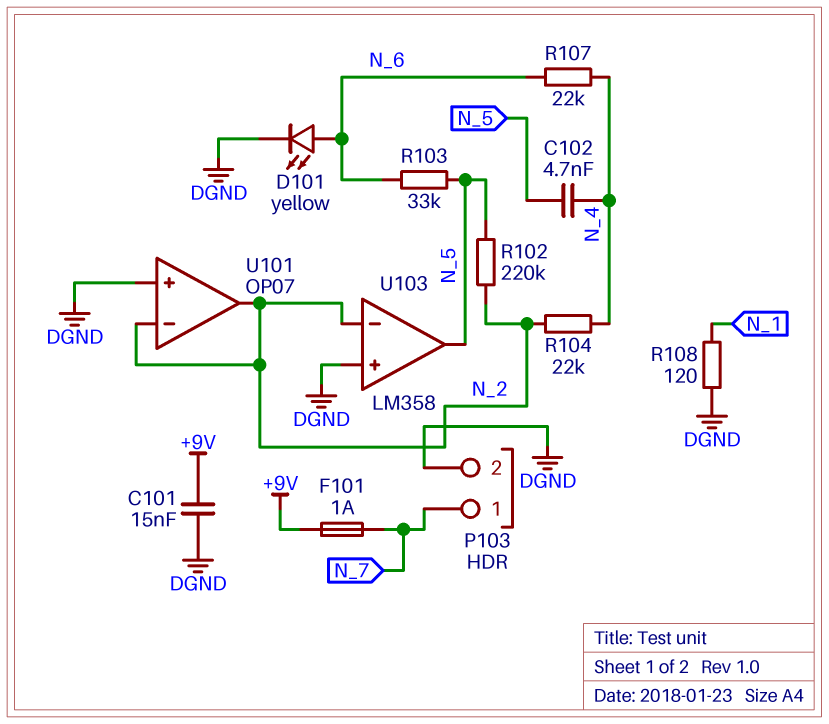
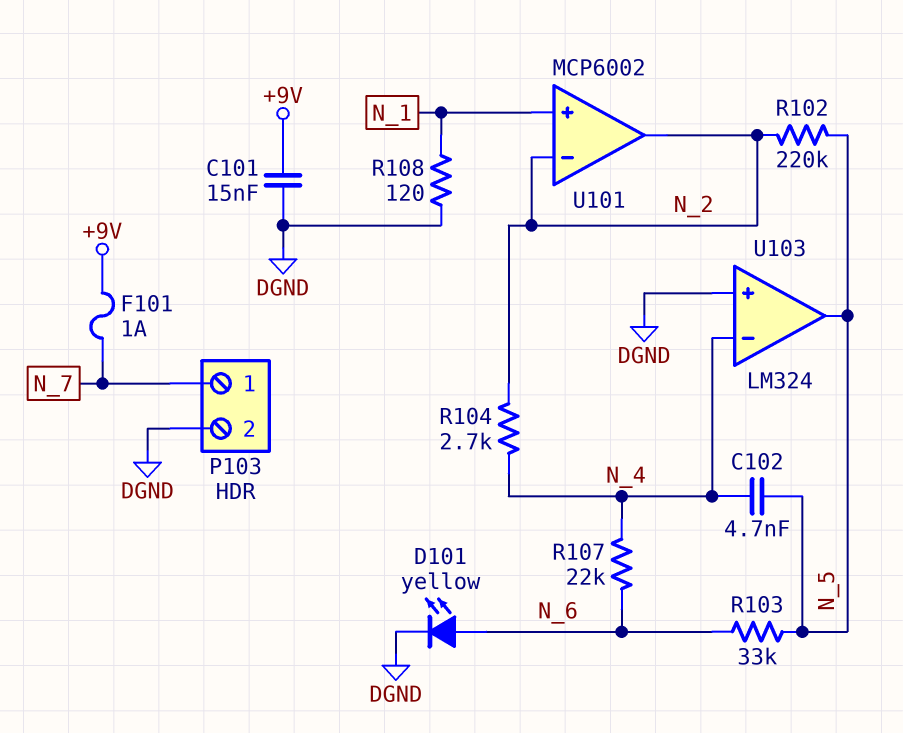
R104: 22k (N_2, N_4) -> 2.7k (N_2, N_4)
U101: OP07 -> MCP6002
U101 pin in+: DGND -> N_1
U103: LM358 -> LM324
U103 pin in-: N_2 -> N_4

